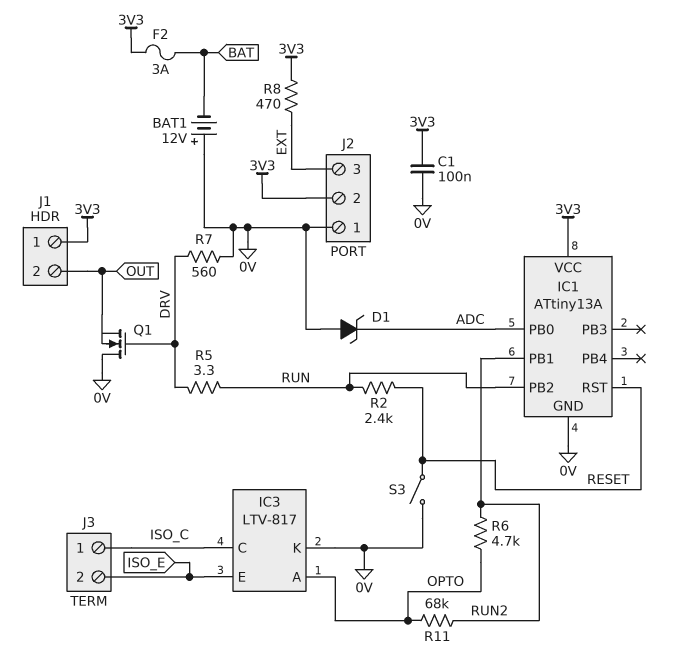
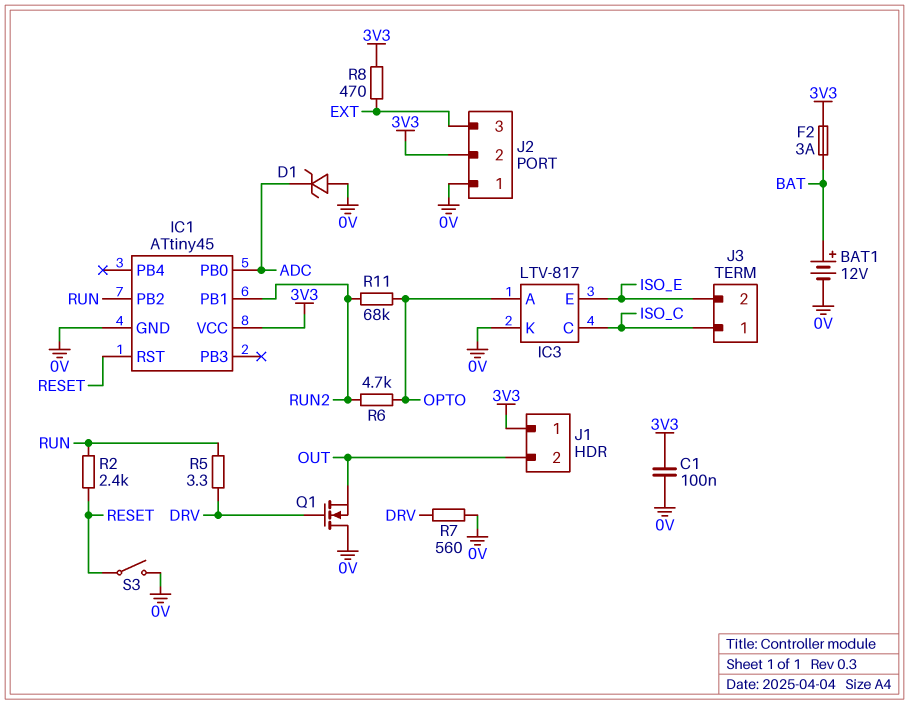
BAT1: 12V (plus 0V, minus BAT) -> 12V (plus BAT, minus 0V)
IC1: ATtiny13A -> ATtiny45

